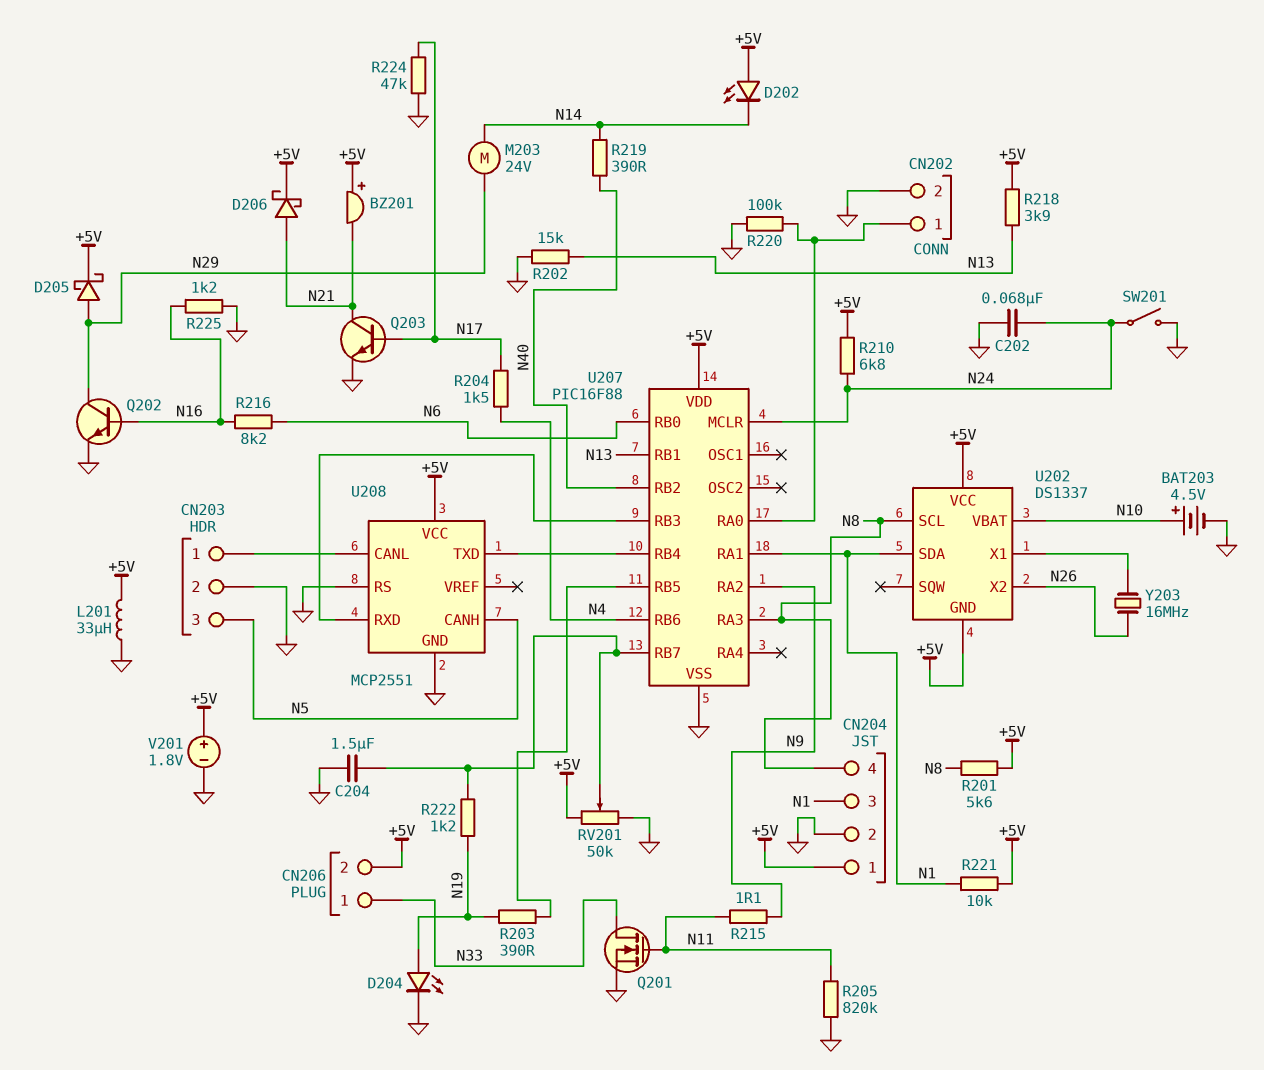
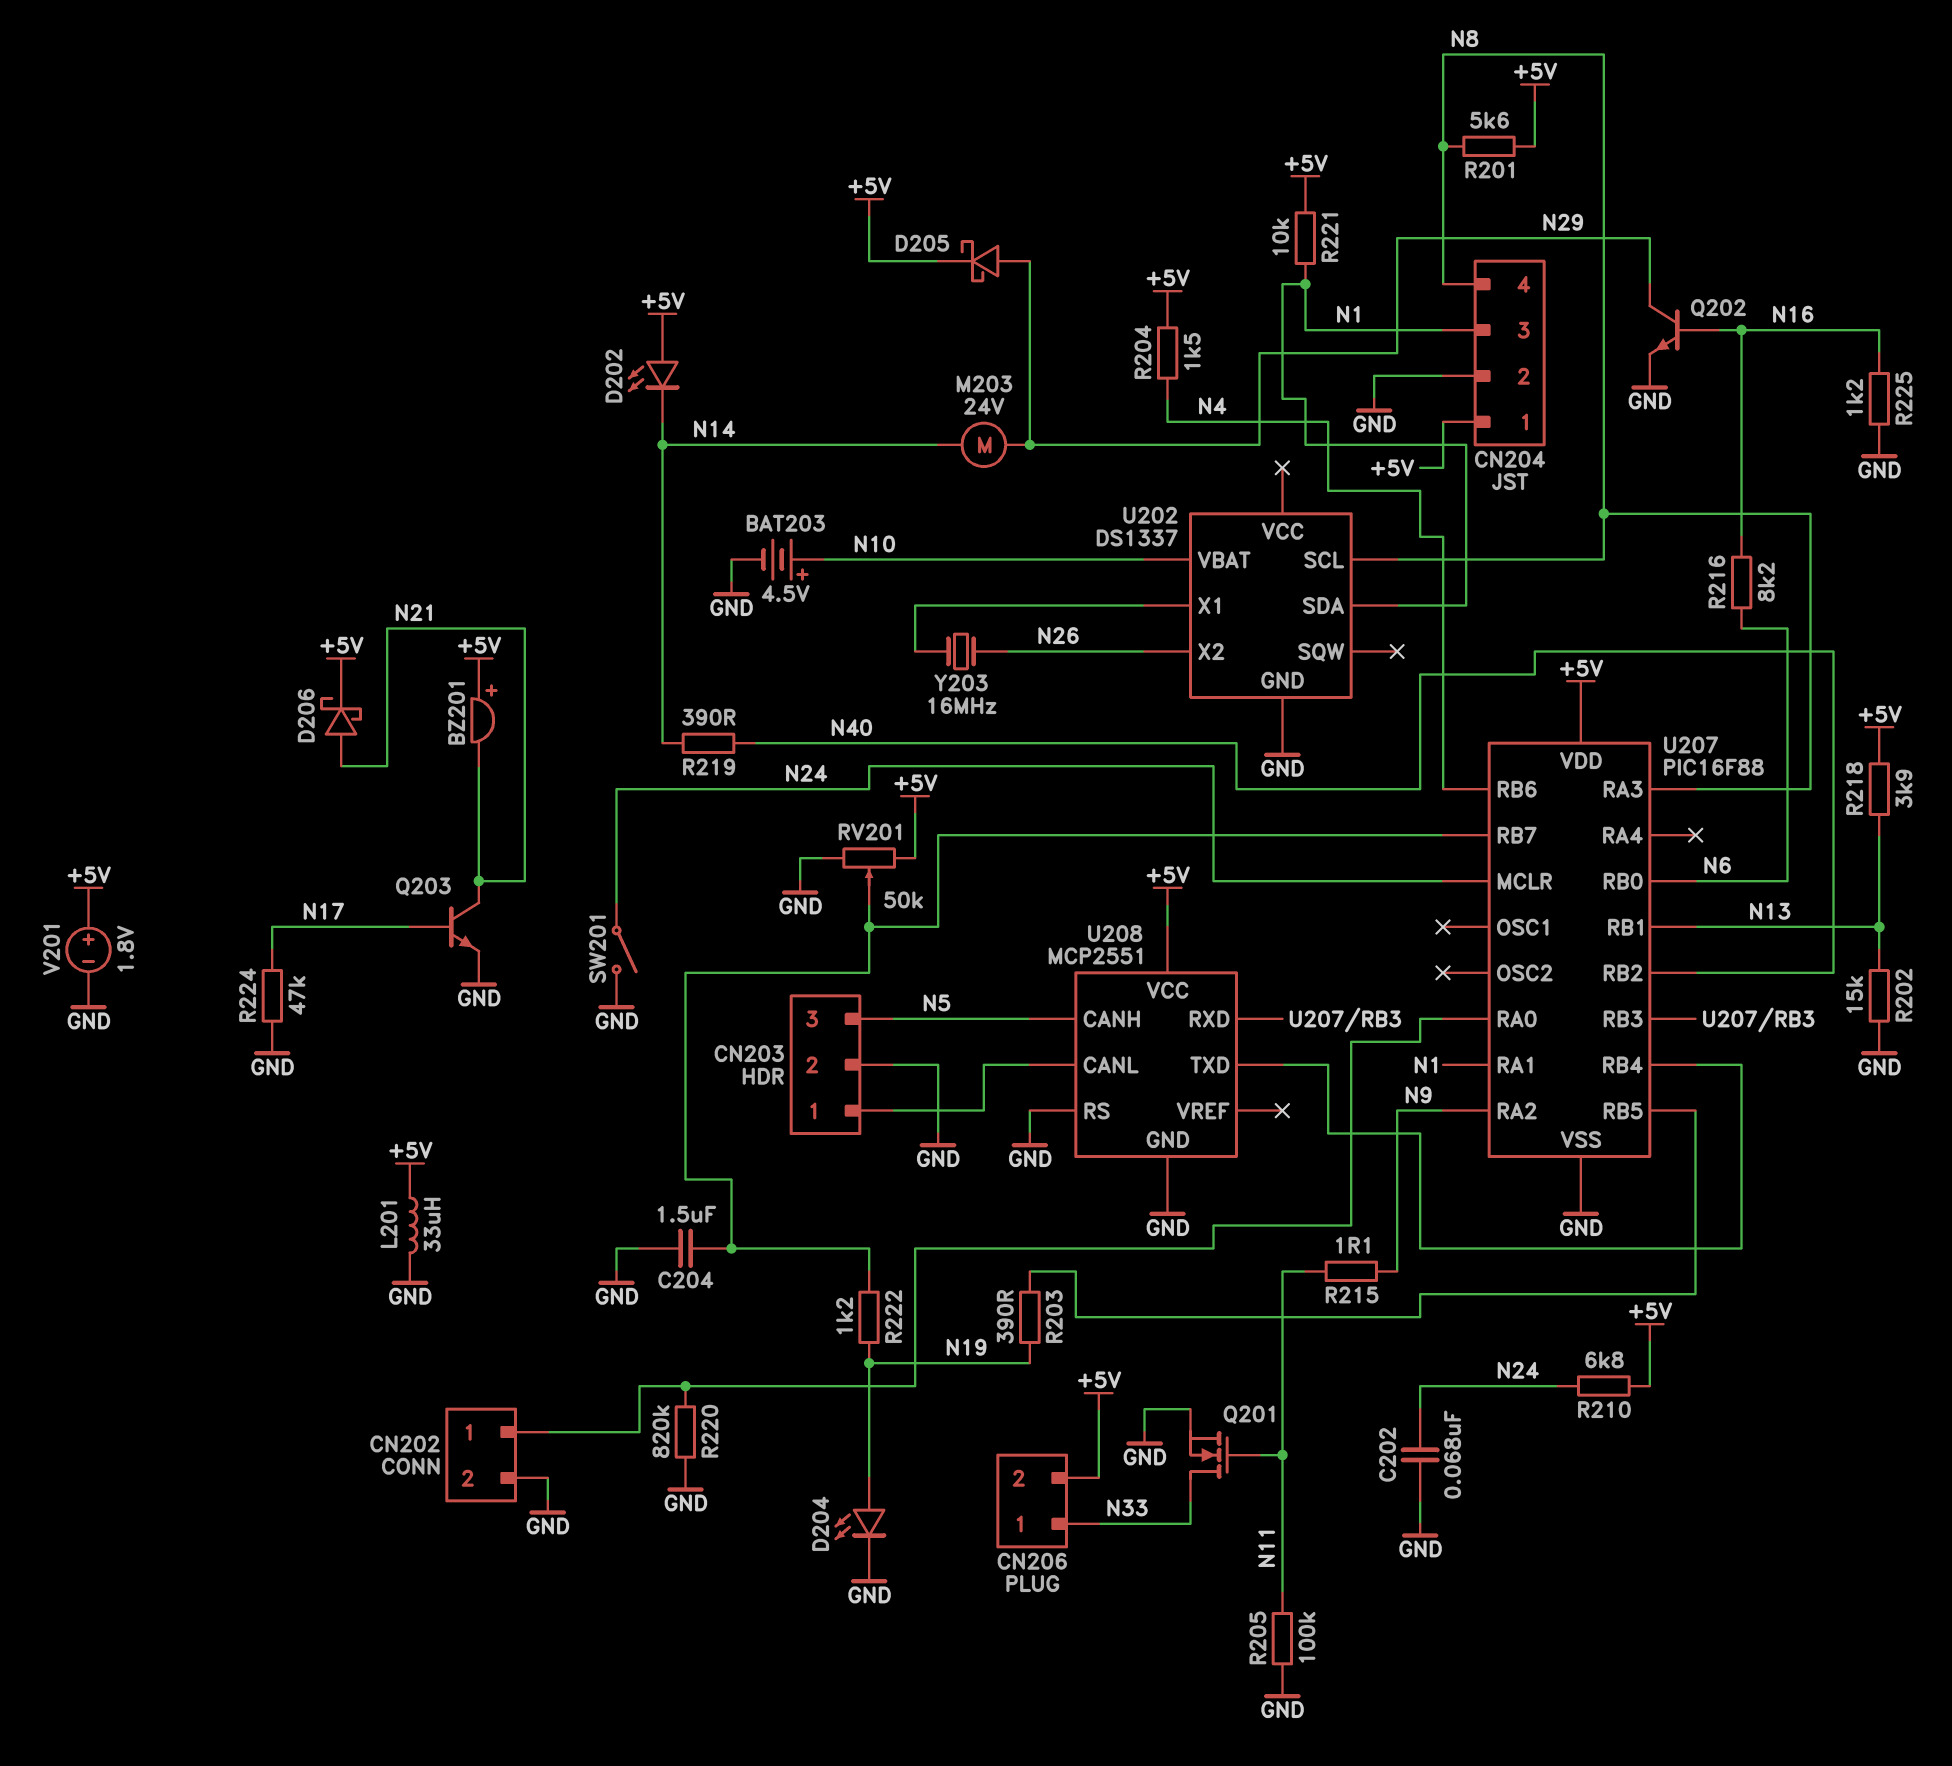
R204: 1.5k (N4, N17) -> 1.5k (+5V, N4)
R205: 820k (GND, N11) -> 100k (GND, N11)
R220: 100k (CN202/1, GND) -> 820k (CN202/1, GND)
U202 pin GND: +5V -> GND
U202 pin VCC: +5V -> none

